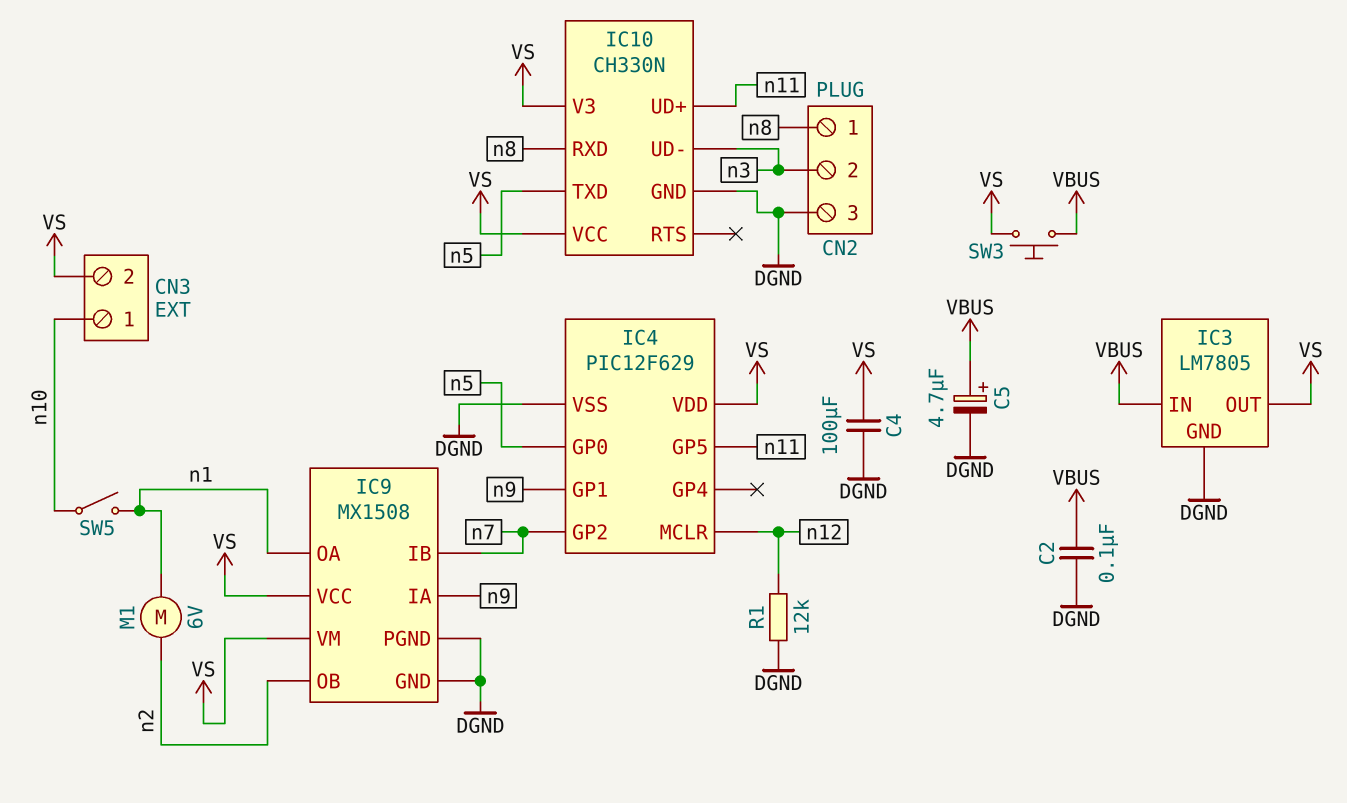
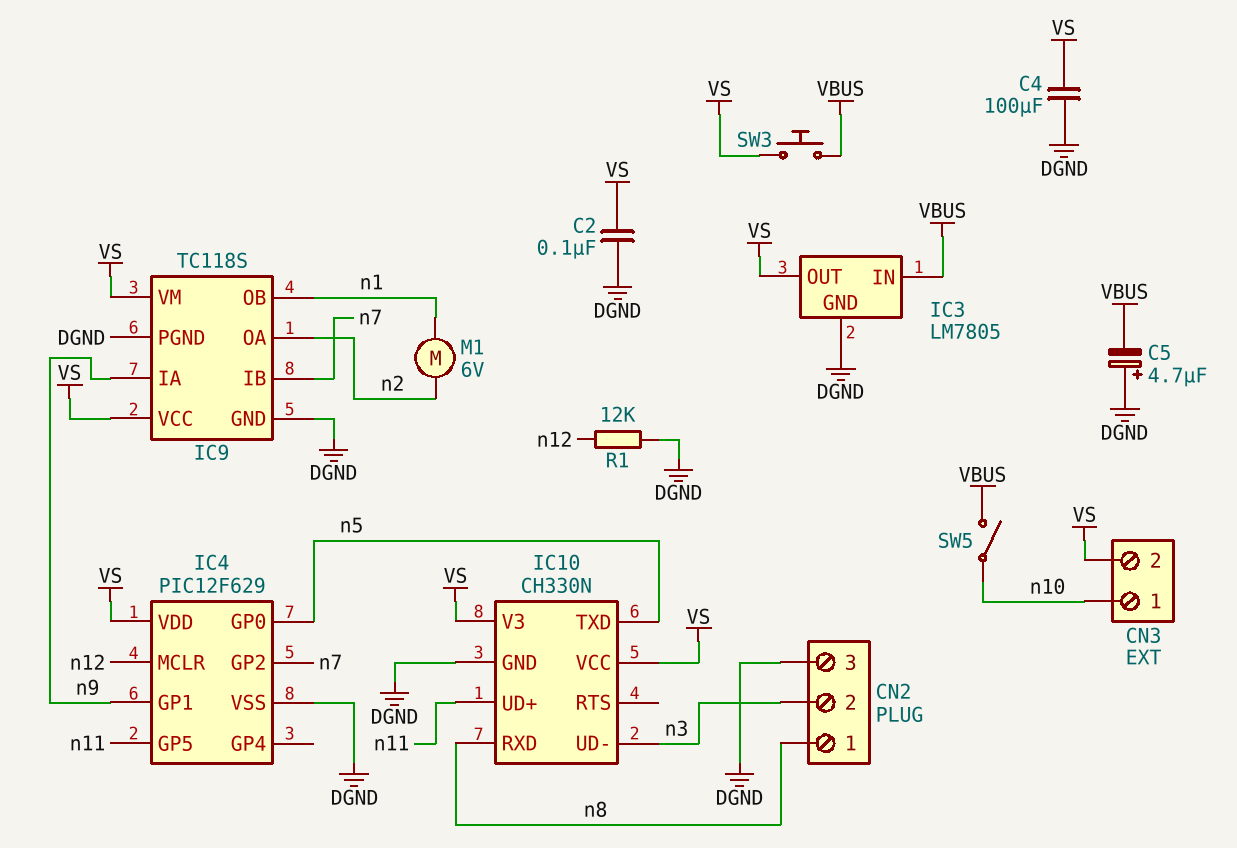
C2: 100nF (DGND, VBUS) -> 100nF (DGND, VS)
C5: 4.7uF (plus VBUS, minus DGND) -> 4.7uF (plus DGND, minus VBUS)
IC9: MX1508 -> TC118S
IC9 pin OA: n1 -> n2
IC9 pin OB: n2 -> n1
SW5: switch (n1, n10) -> switch (VBUS, n10)

